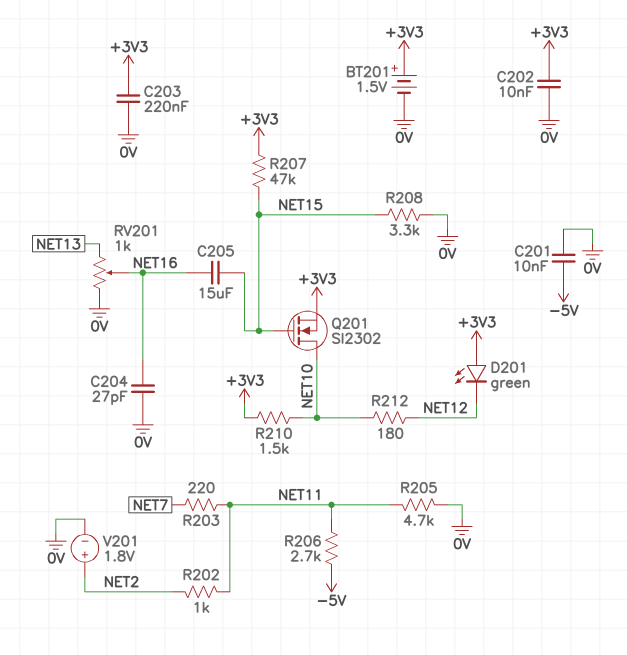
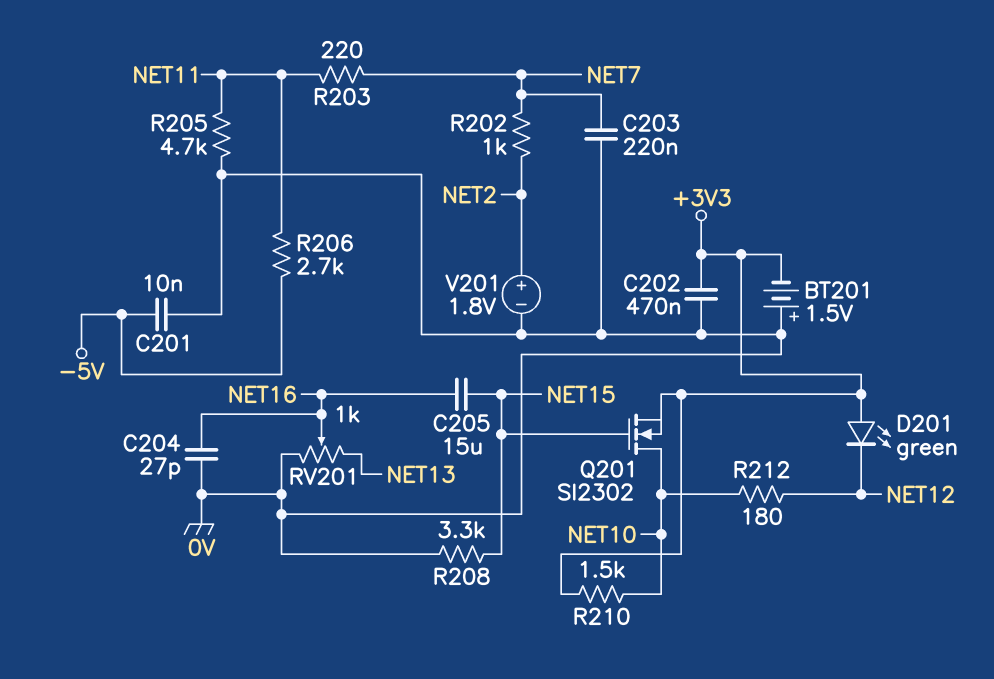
BT201: 1.5V (plus +3V3, minus 0V) -> 1.5V (plus 0V, minus +3V3)
C202: 10nF (+3V3, 0V) -> 470nF (+3V3, 0V)
C203: 220nF (+3V3, 0V) -> 220nF (0V, NET7)
R202: 1k (NET2, NET11) -> 1k (NET2, NET7)
R207: 47k (+3V3, NET15) -> none

